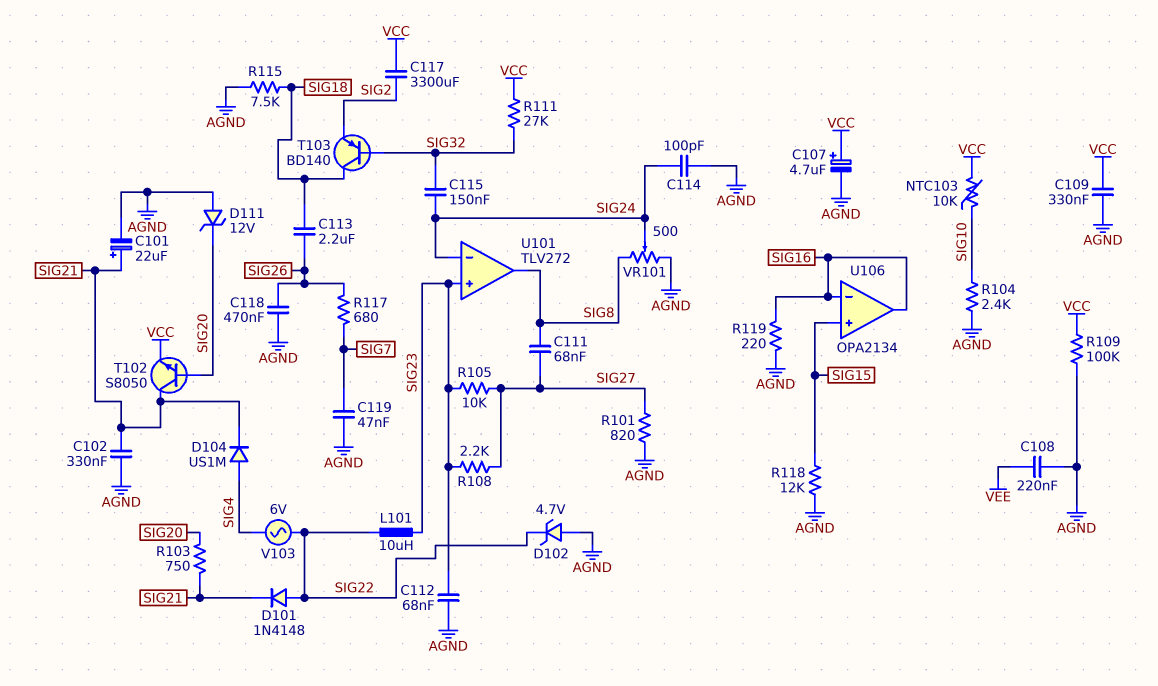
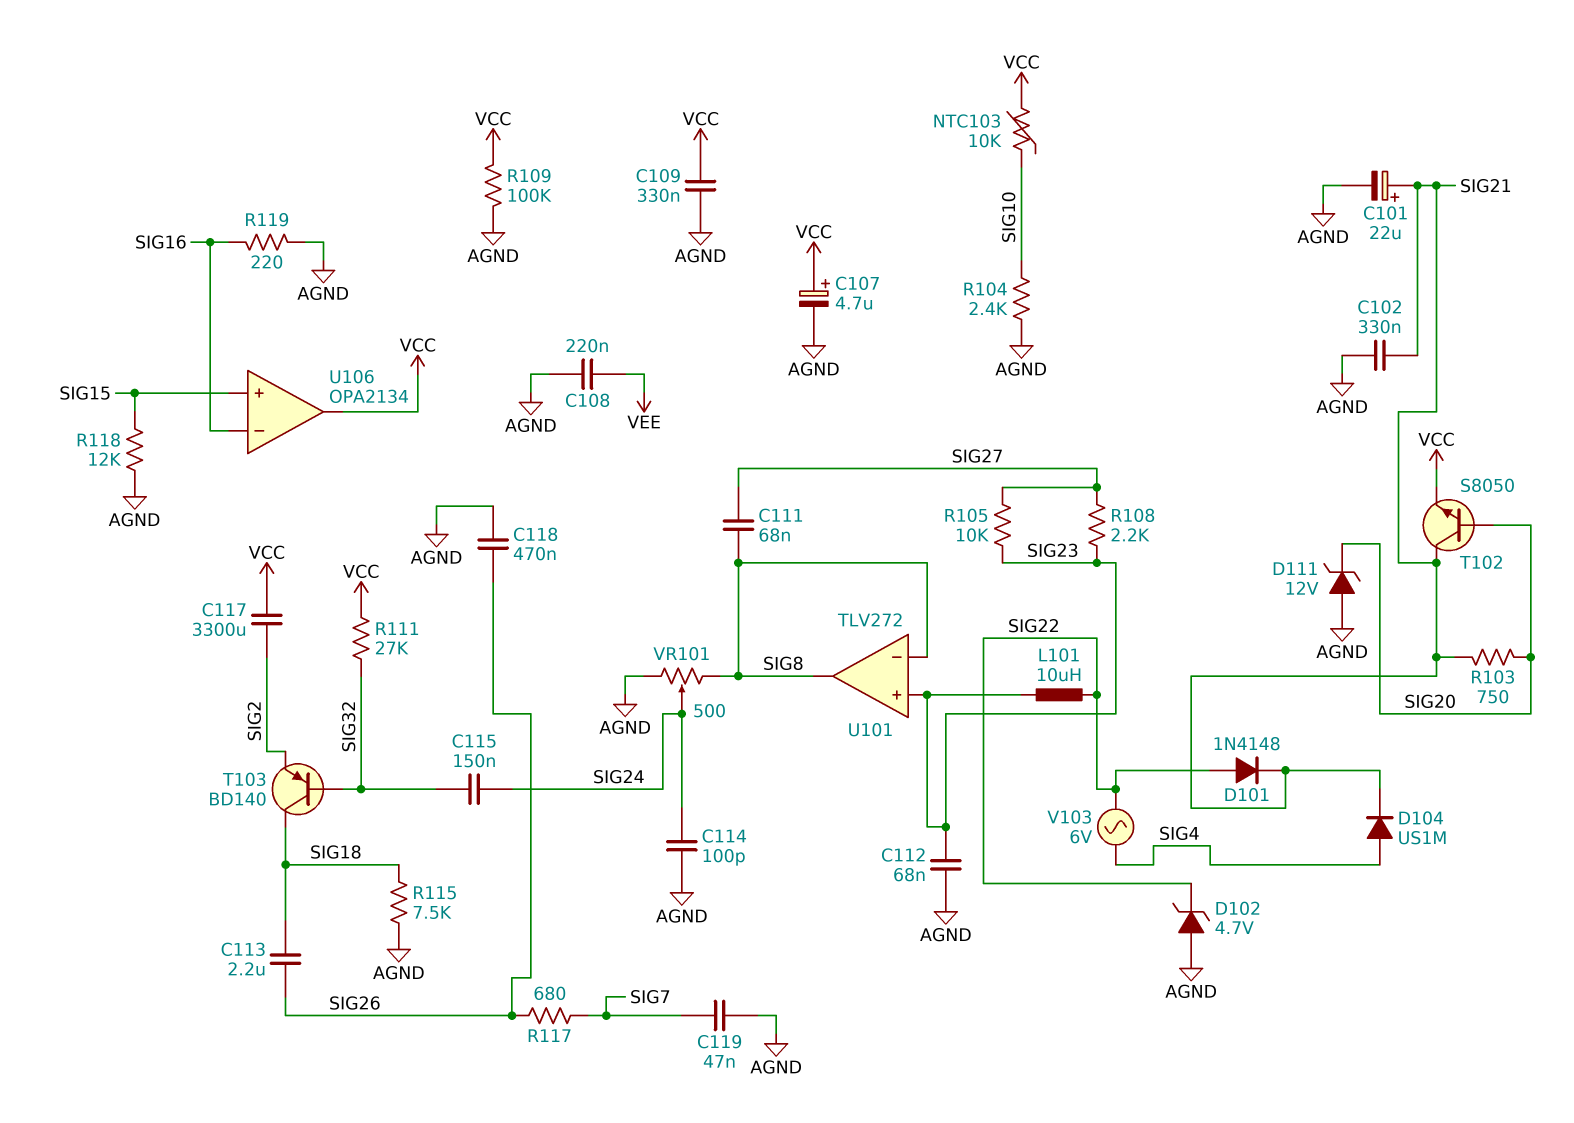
R101: 820 (AGND, SIG27) -> none
U101 pin in-: SIG24 -> SIG8
U106 pin out: SIG16 -> VCC

